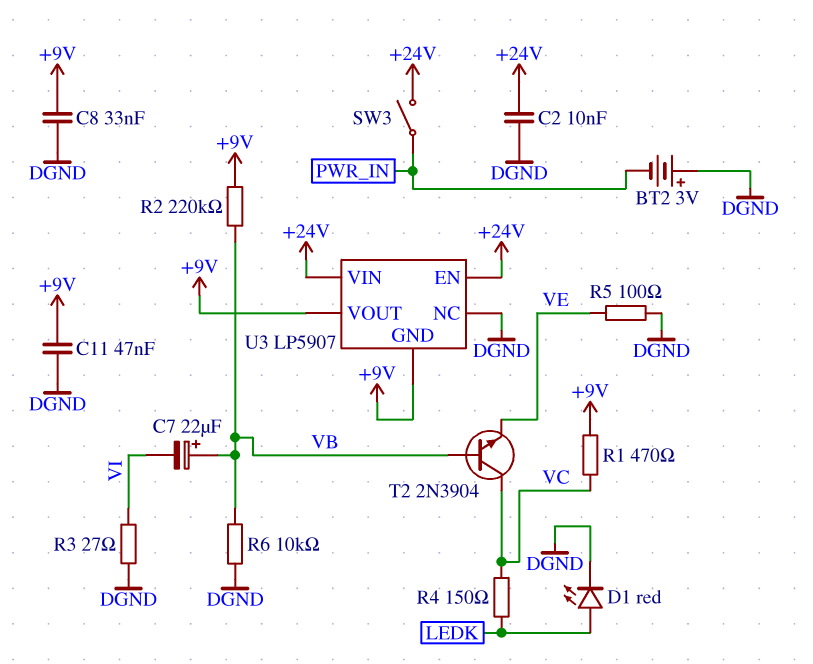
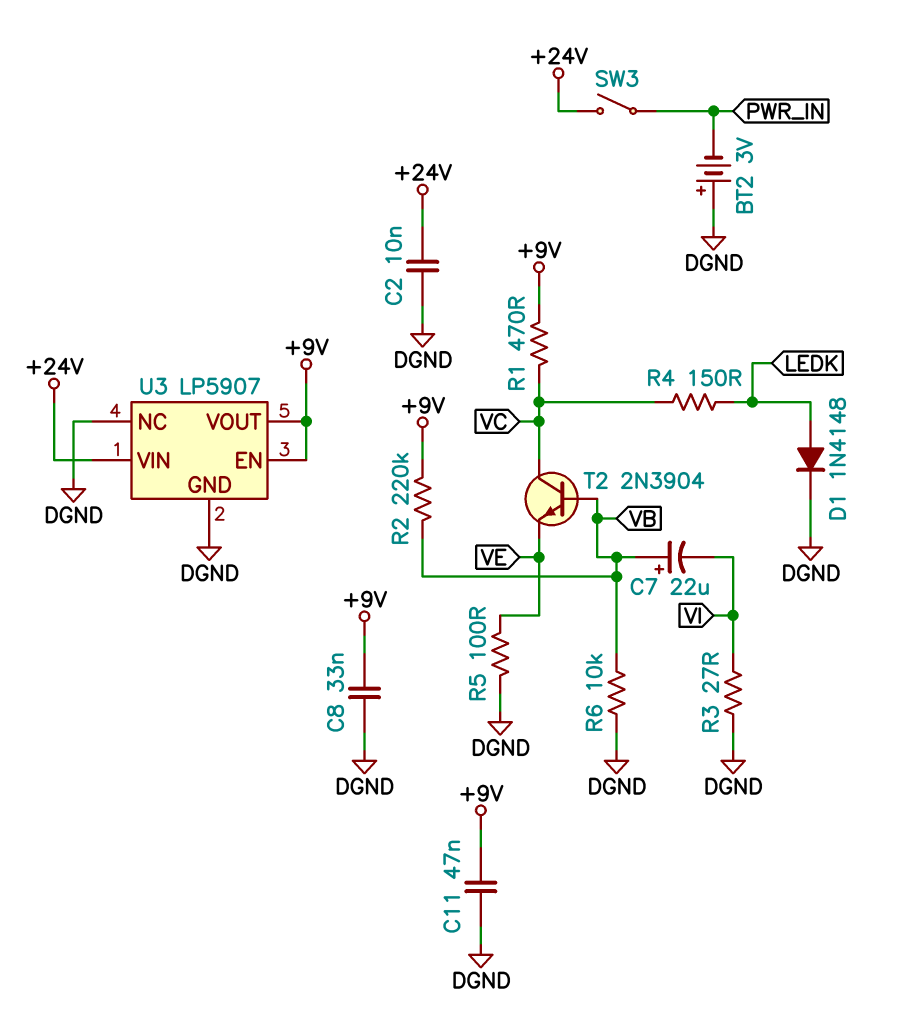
D1: LED red (A LEDK, K DGND) -> diode 1N4148 (A LEDK, K DGND)
U3 pin EN: +24V -> +9V
U3 pin GND: +9V -> DGND

